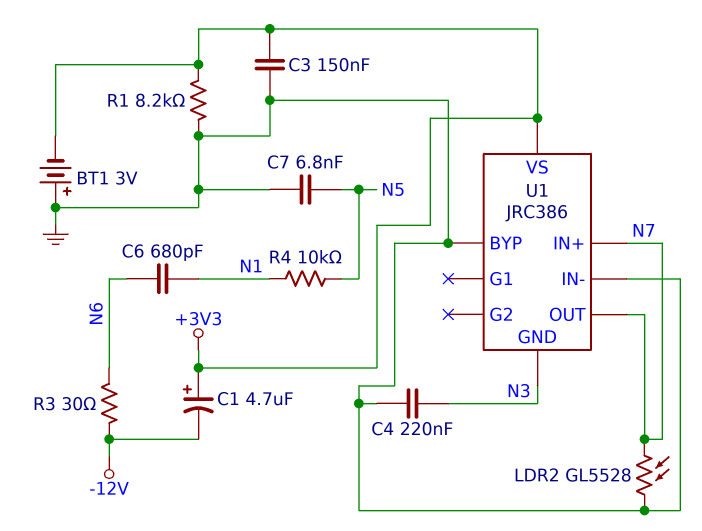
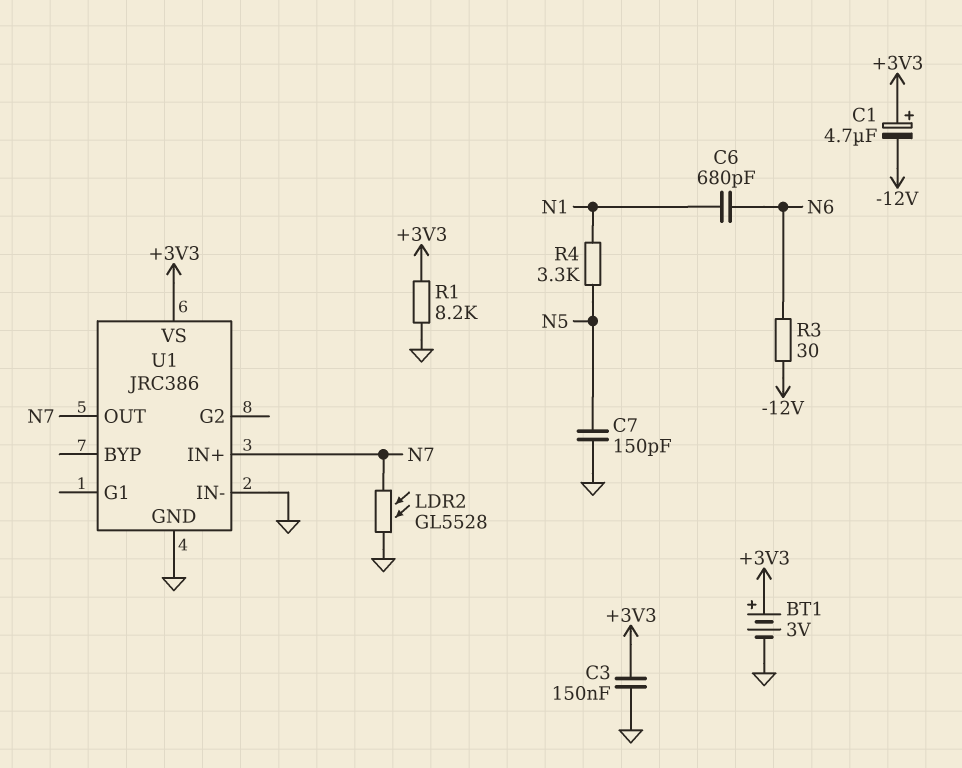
BT1: 3V (plus GND, minus +3V3) -> 3V (plus +3V3, minus GND)
C4: 220nF (GND, N3) -> none
C7: 6.8nF (GND, N5) -> 150pF (GND, N5)
R4: 10k (N1, N5) -> 3.3k (N1, N5)
U1 pin BYP: GND -> none
U1 pin GND: N3 -> GND

